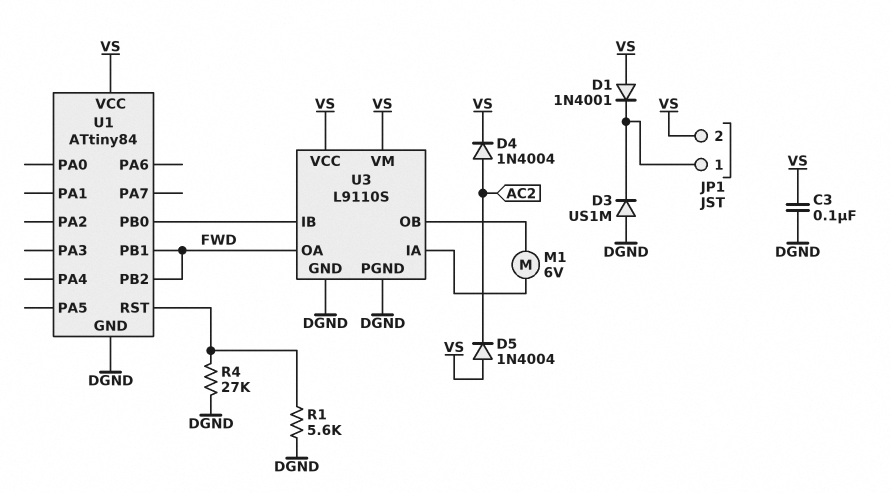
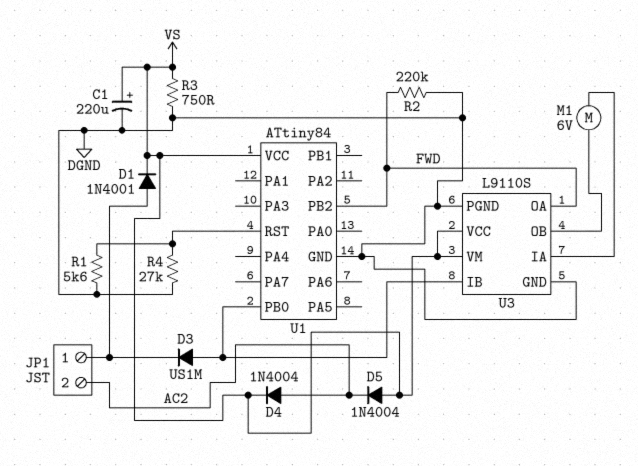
C1: none -> 220uF (plus VS, minus DGND)
C3: 100nF (DGND, VS) -> none
D1: diode 1N4001 (A VS, K JP1/1) -> diode 1N4001 (A JP1/1, K VS)
D3: diode US1M (A DGND, K JP1/1) -> diode US1M (A U1/PB0, K JP1/1)
JP1 pin 2: VS -> AC2
R2: none -> 220k (DGND, FWD)
R3: none -> 750 (DGND, VS)
U1 pin PB1: FWD -> none

